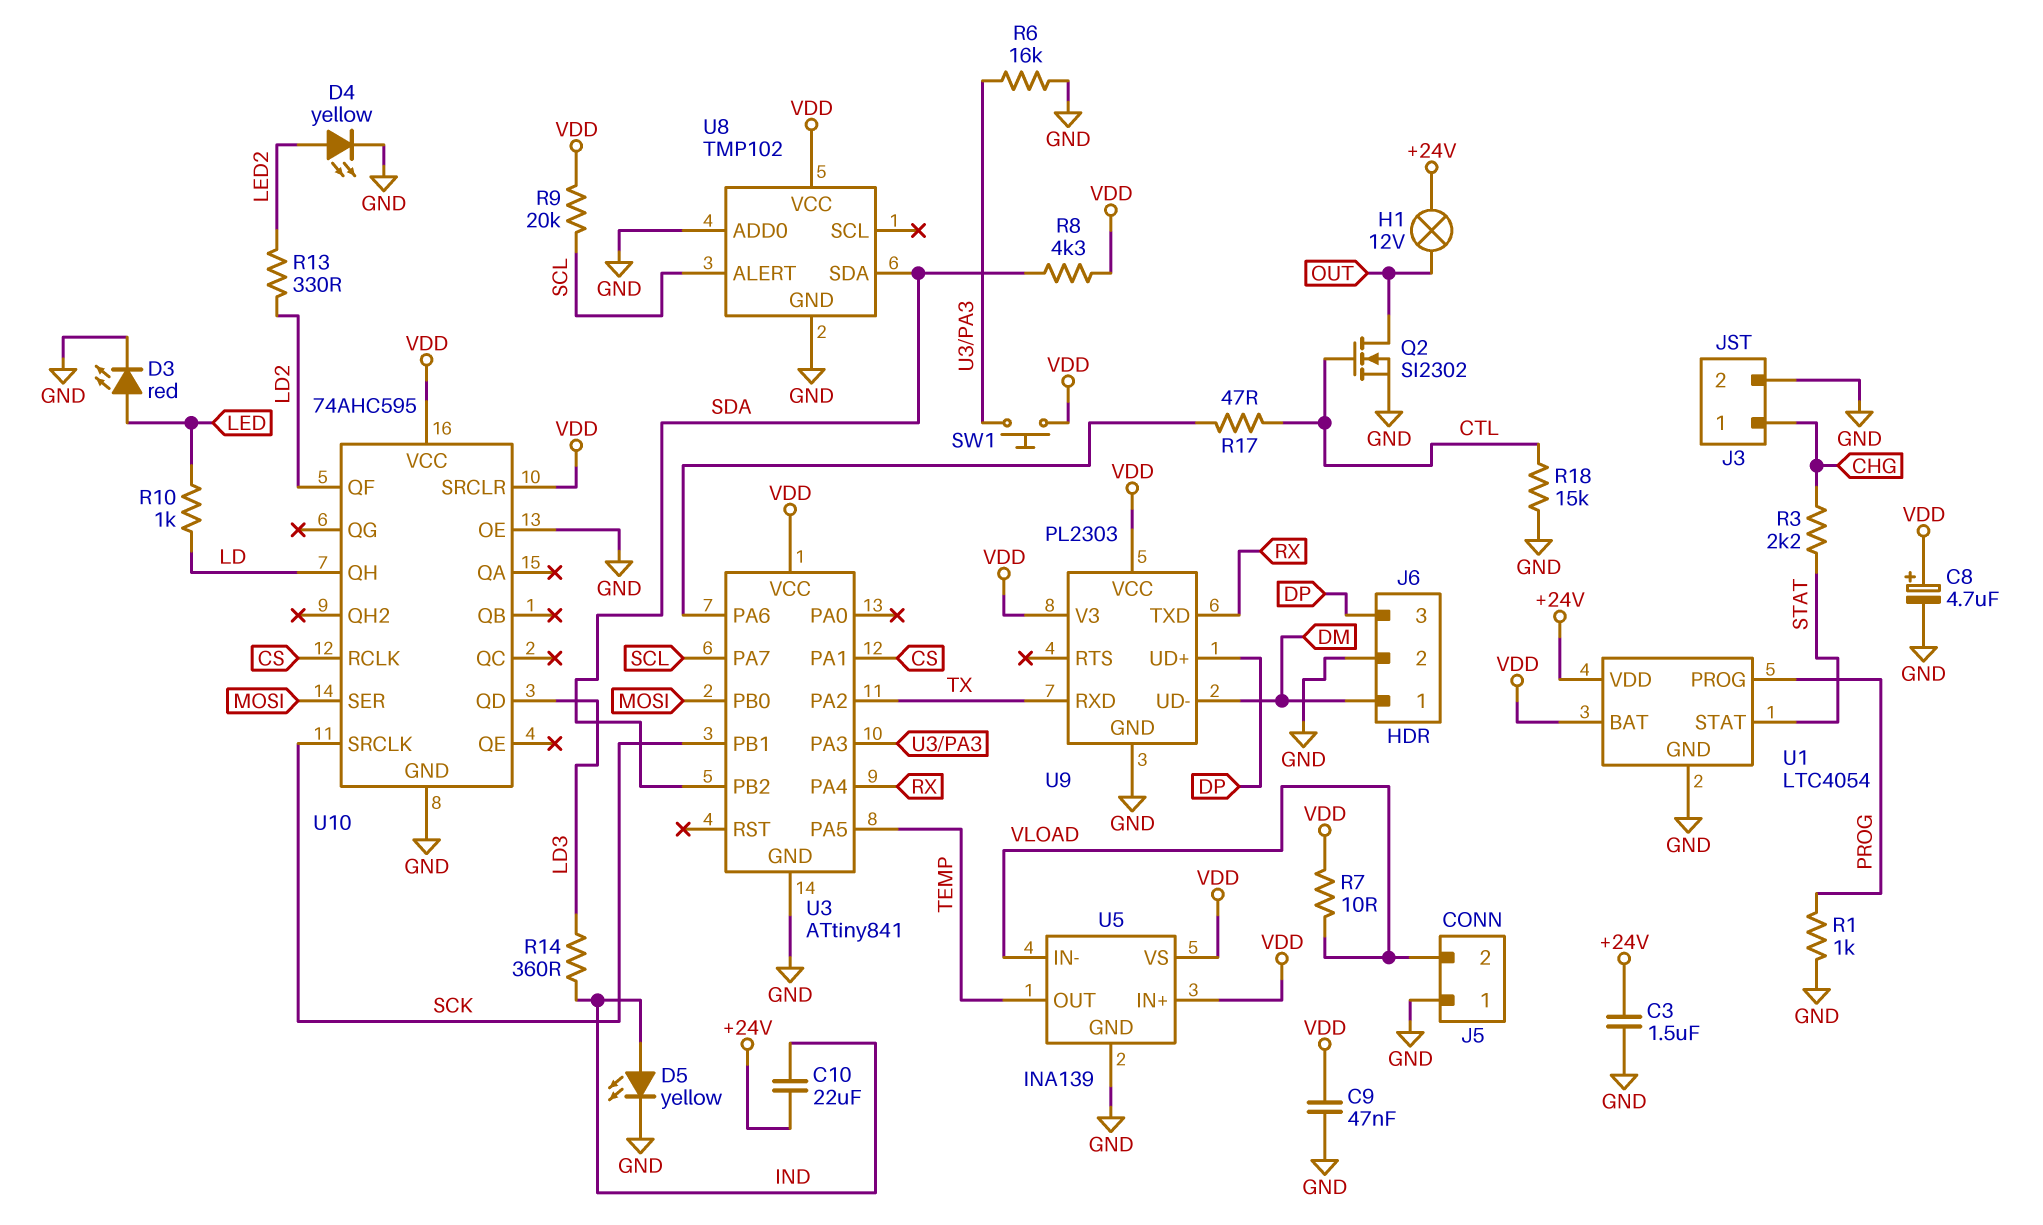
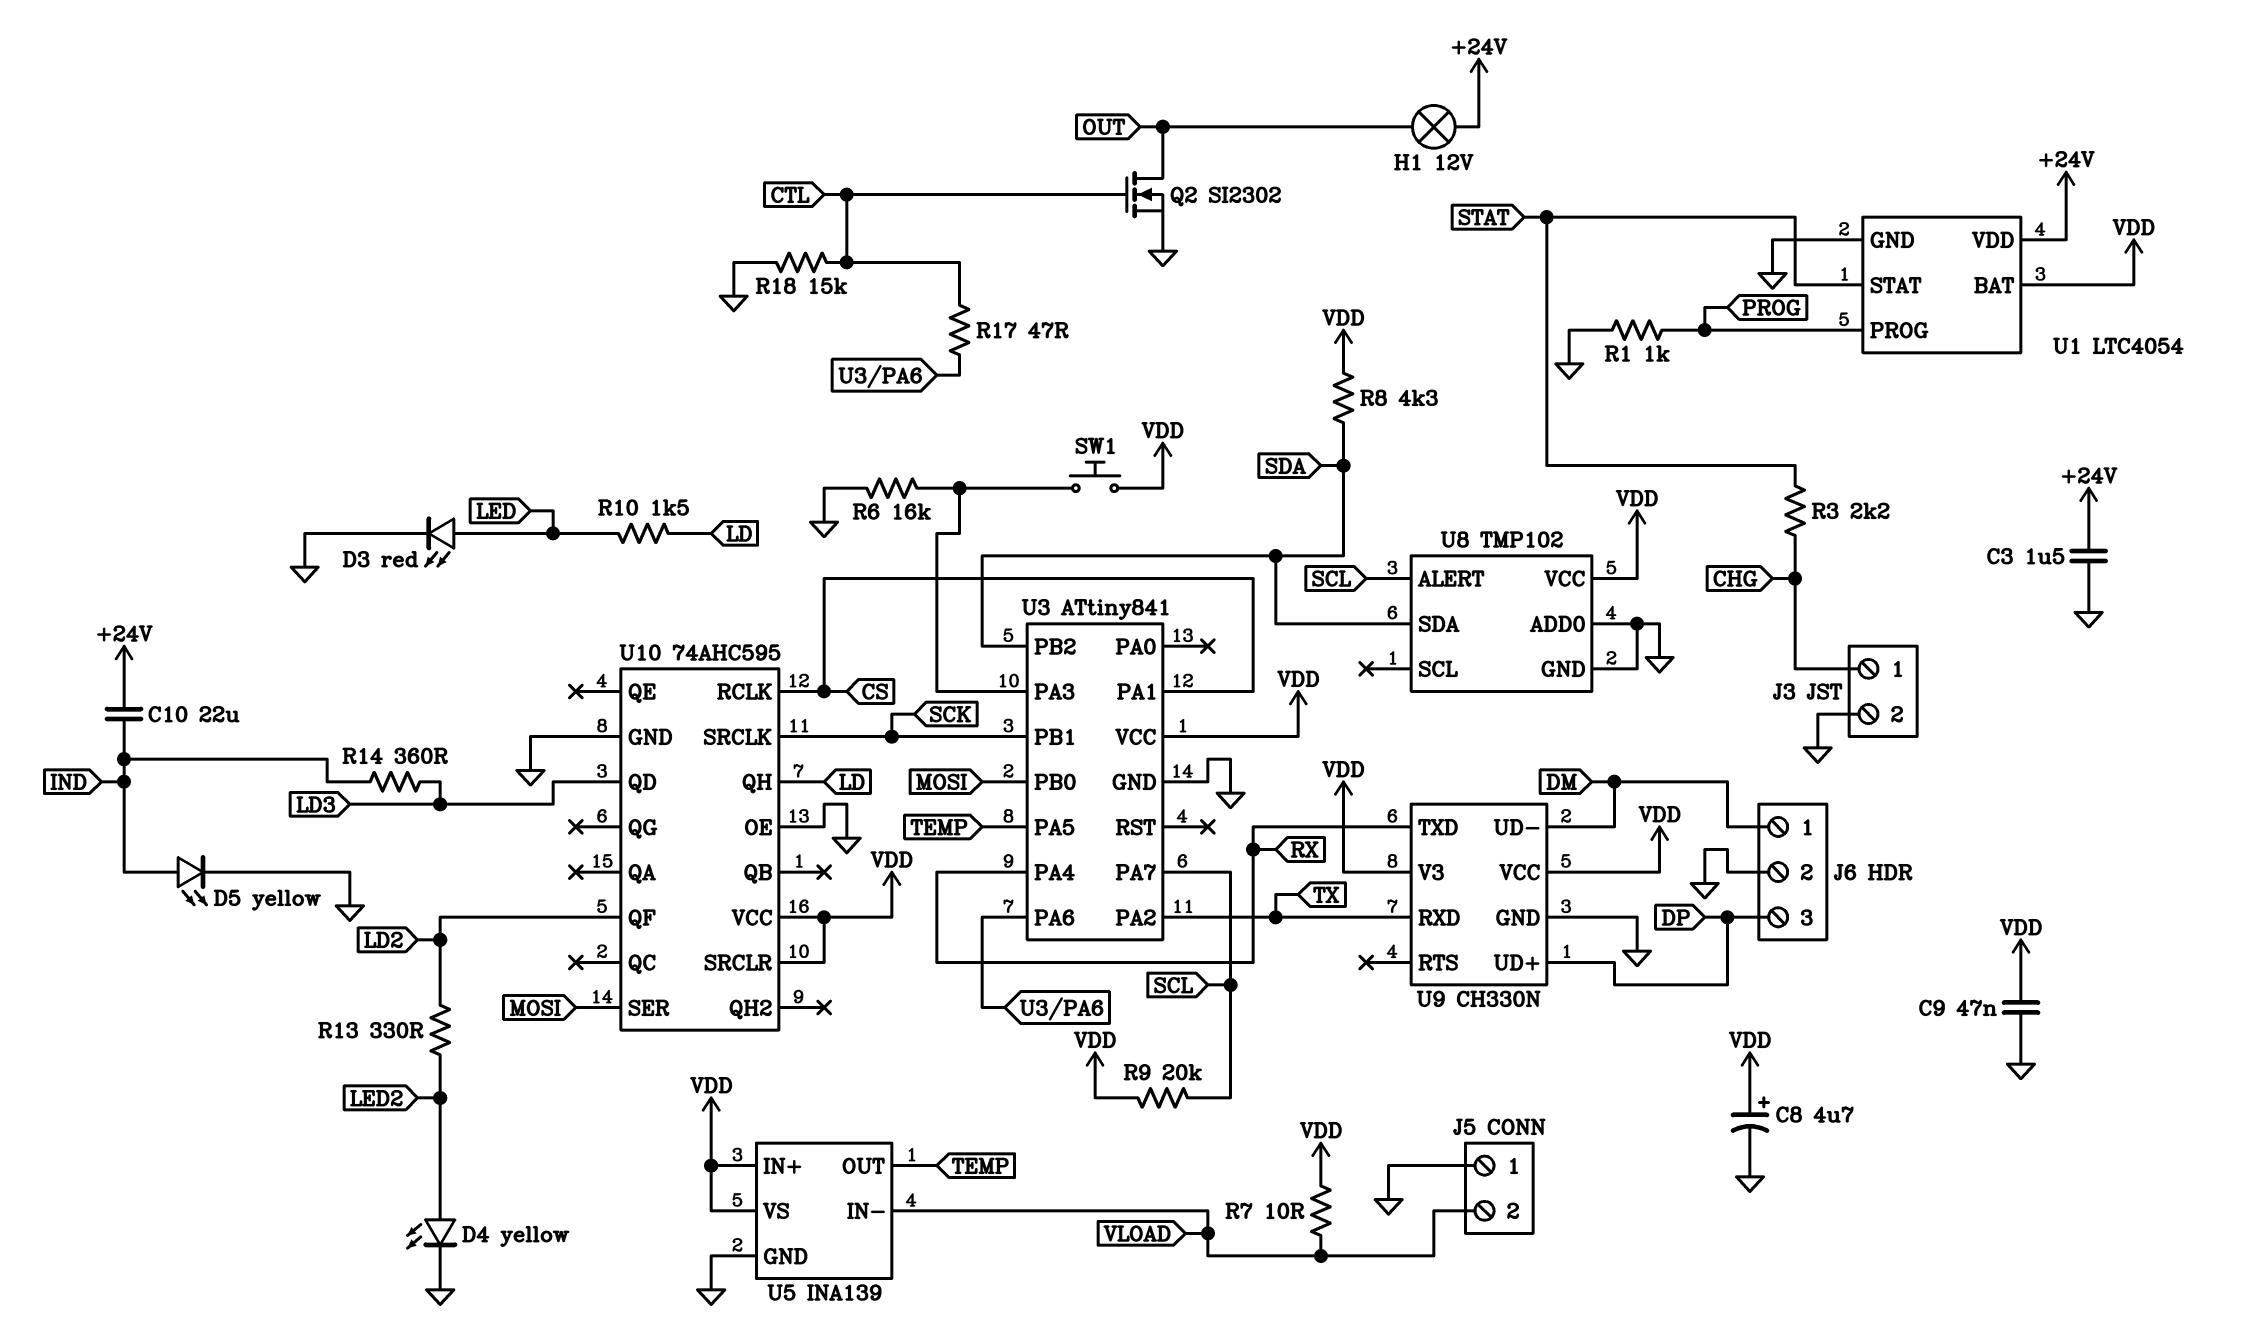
R10: 1k (LD, LED) -> 1.5k (LD, LED)
U9: PL2303 -> CH330N

